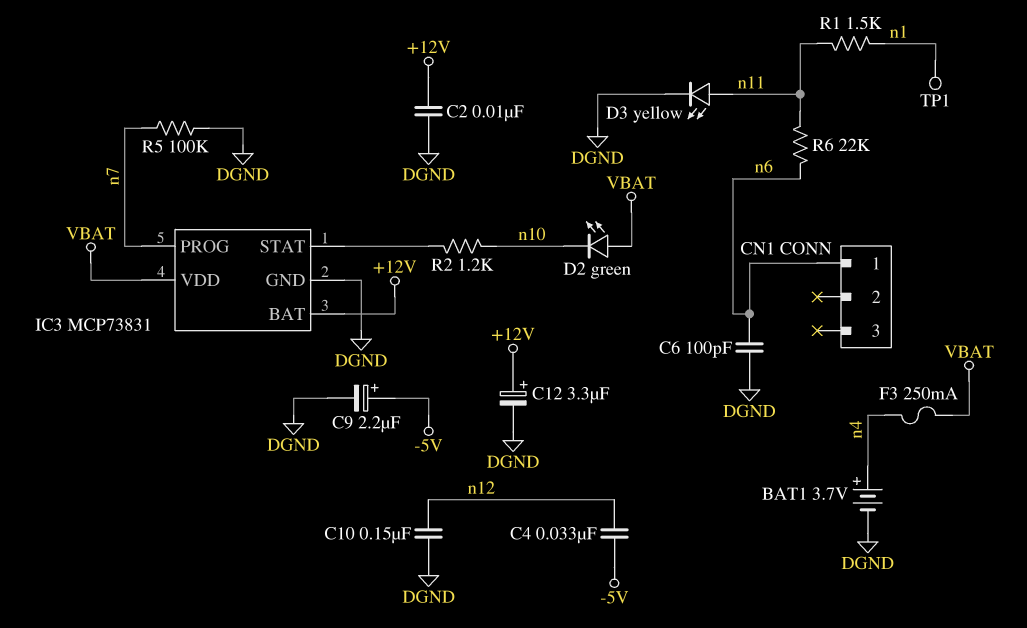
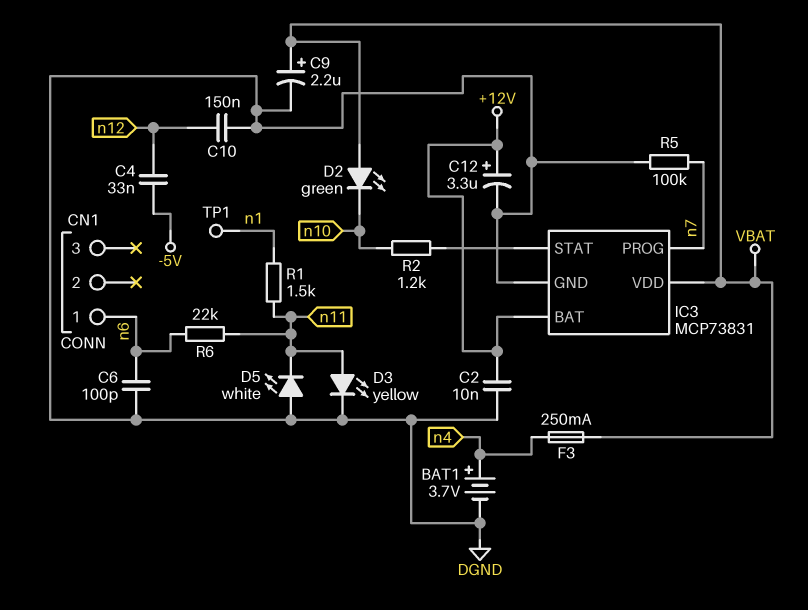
C9: 2.2uF (plus -5V, minus DGND) -> 2.2uF (plus VBAT, minus DGND)
D5: none -> LED white (A DGND, K n11)

